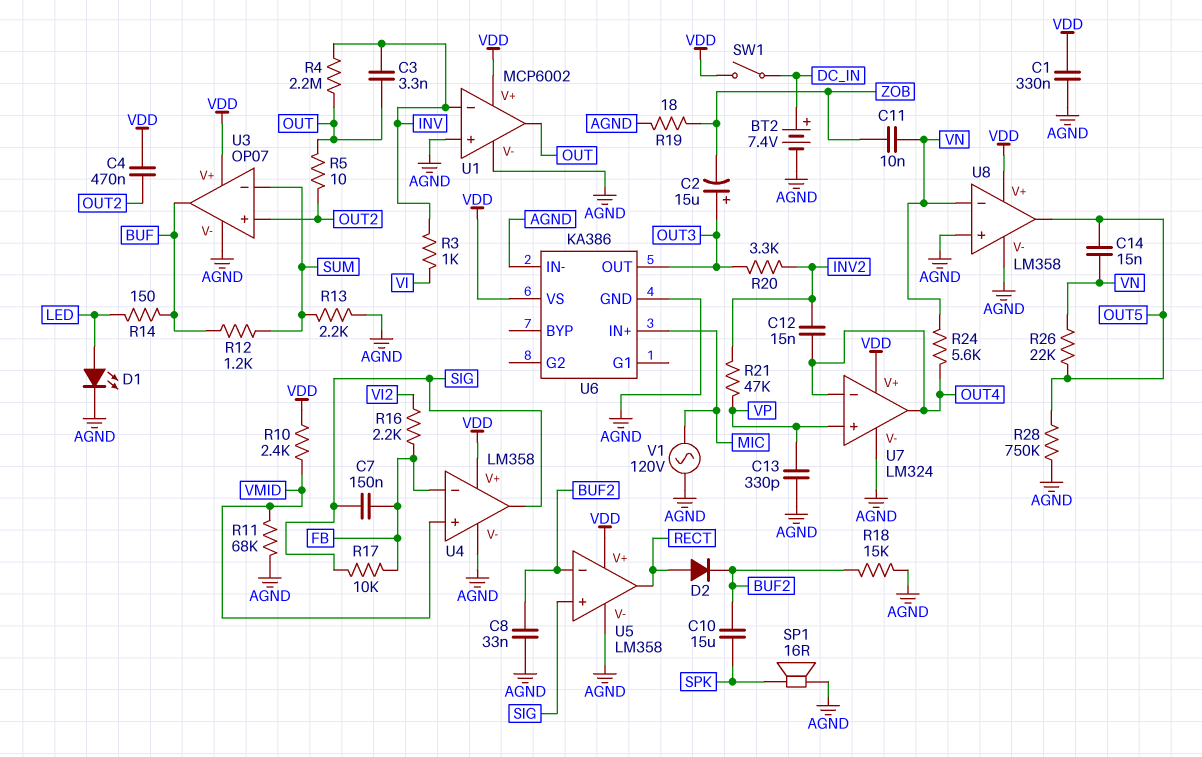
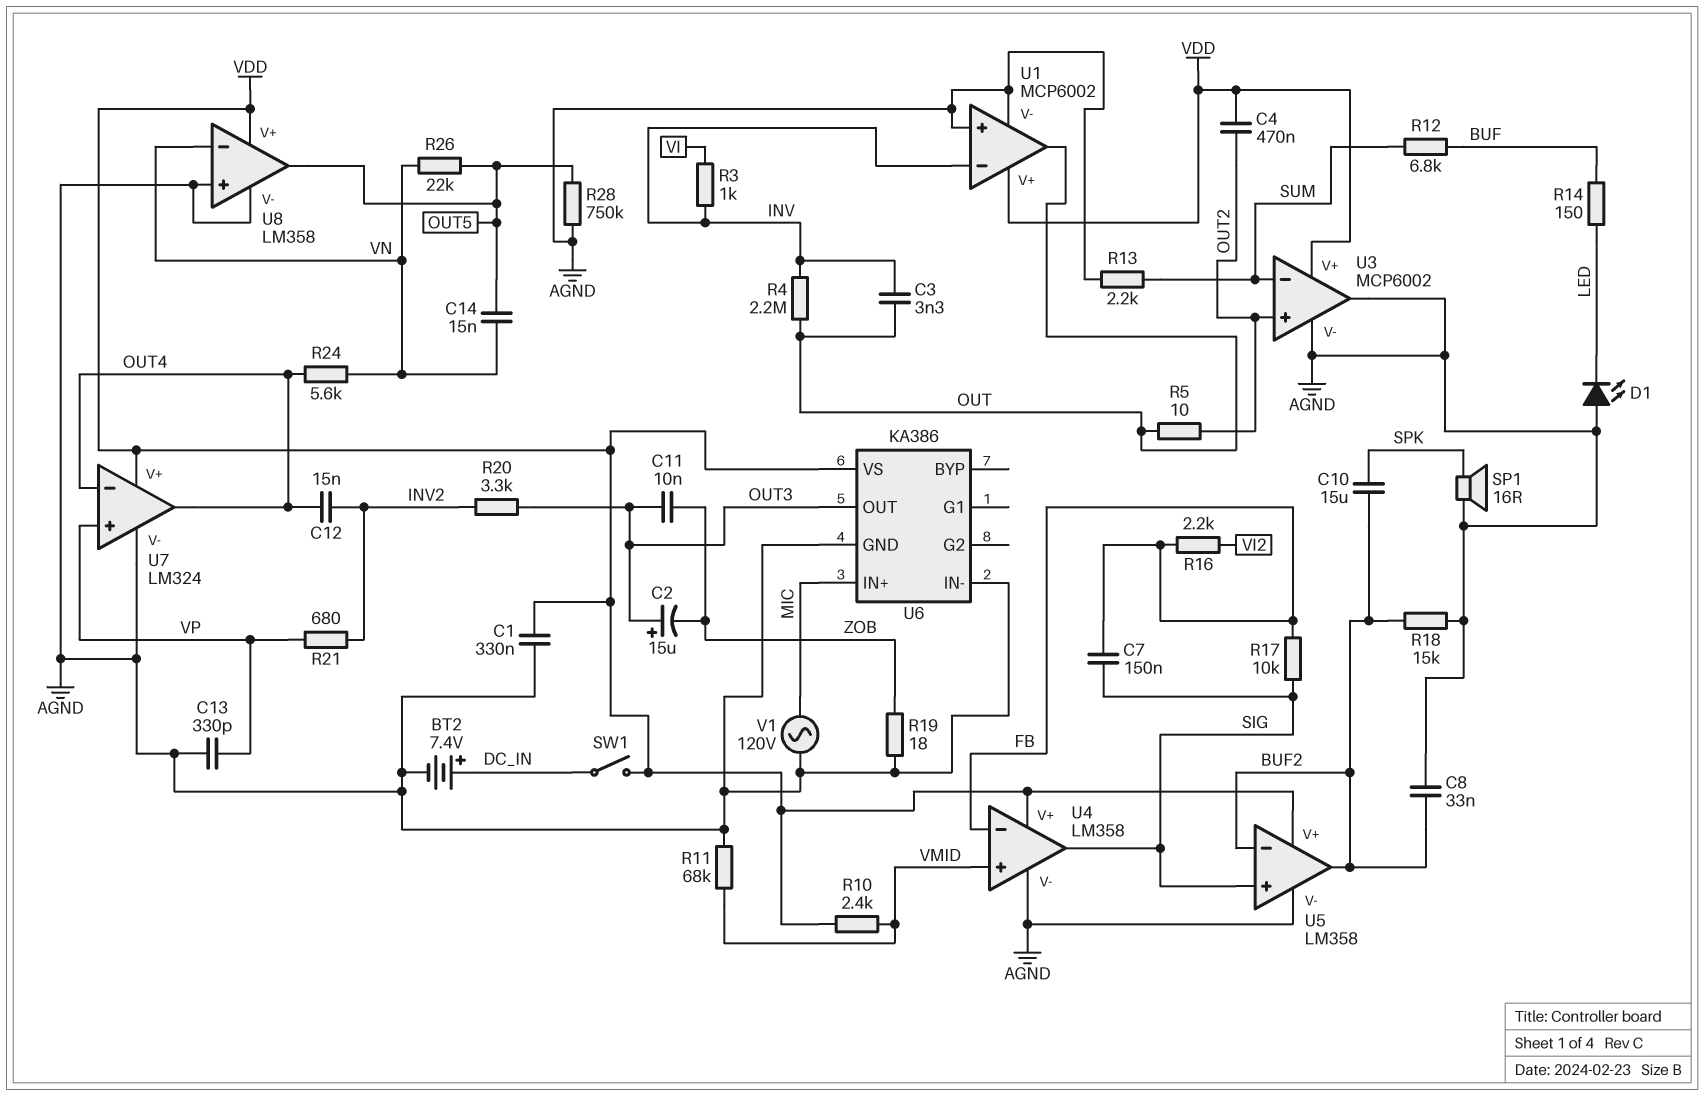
C11: 10nF (VN, ZOB) -> 10nF (OUT3, ZOB)
D1: LED (A LED, K AGND) -> LED (A AGND, K LED)
D2: diode (A RECT, K BUF2) -> none
R12: 1.2k (BUF, SUM) -> 6.8k (BUF, SUM)
R21: 47k (INV2, VP) -> 680 (INV2, VP)
U3: OP07 -> MCP6002
U3 pin out: BUF -> AGND
U5 pin out: RECT -> BUF2

